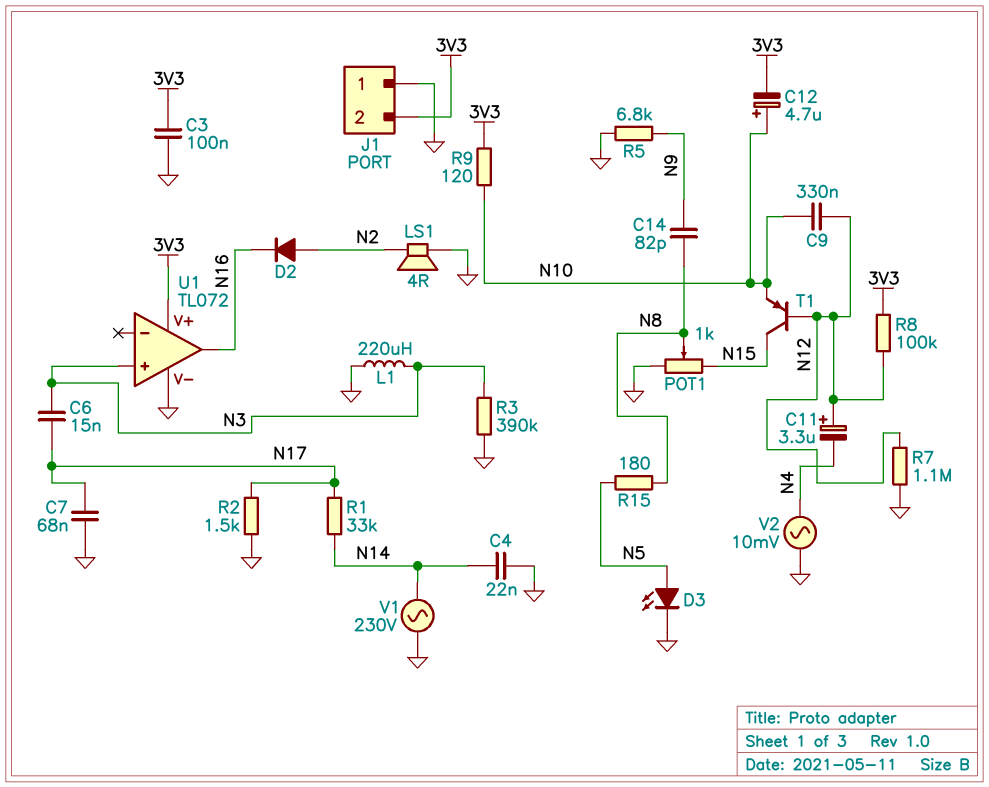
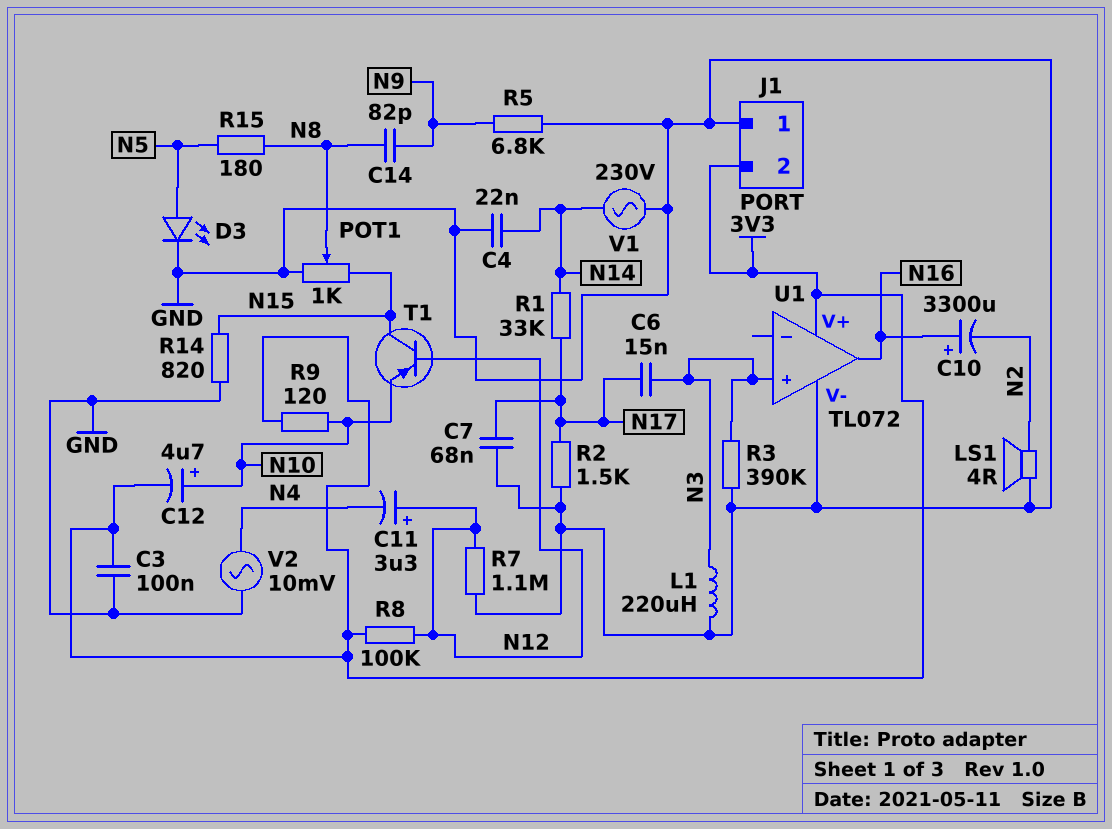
C9: 330nF (N10, N12) -> none
C10: none -> 3300uF (plus N16, minus N2)
D2: diode (A N2, K N16) -> none
R14: none -> 820 (GND, N15)

